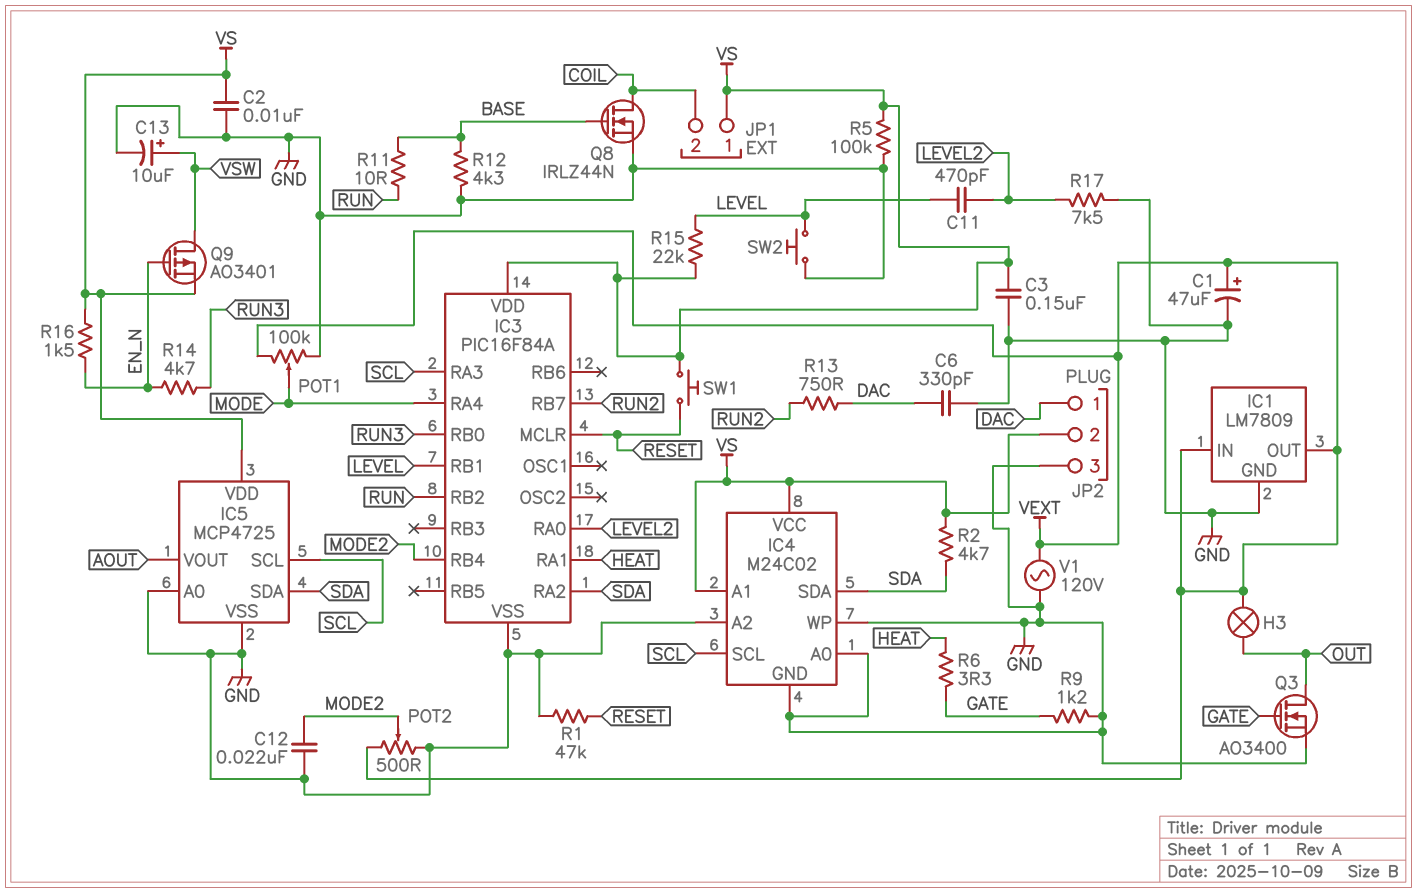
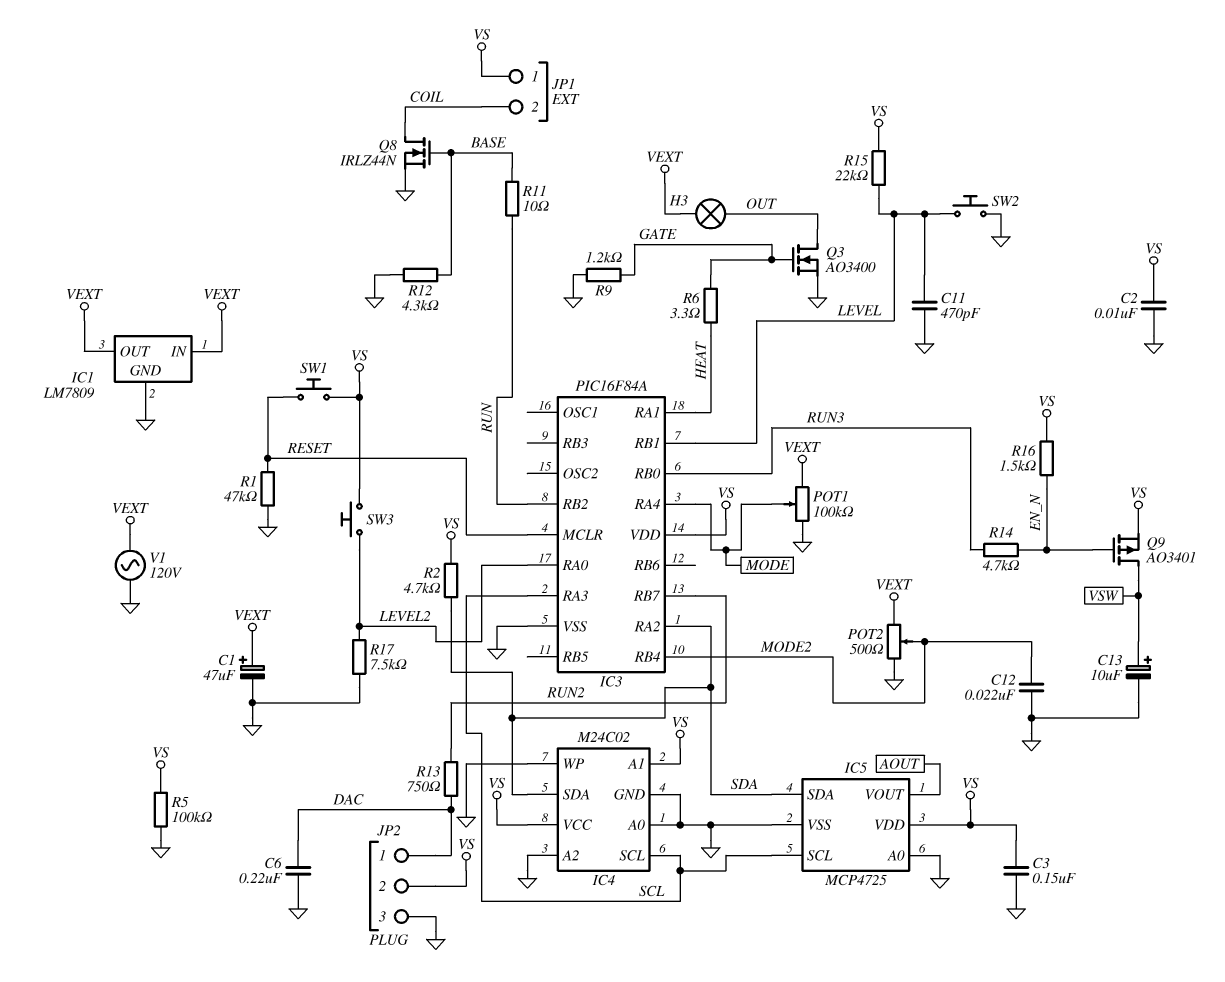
C6: 330pF (DAC, GND) -> 220nF (DAC, GND)
C11: 470pF (LEVEL, LEVEL2) -> 470pF (GND, LEVEL)
SW3: none -> button (LEVEL2, VS)

